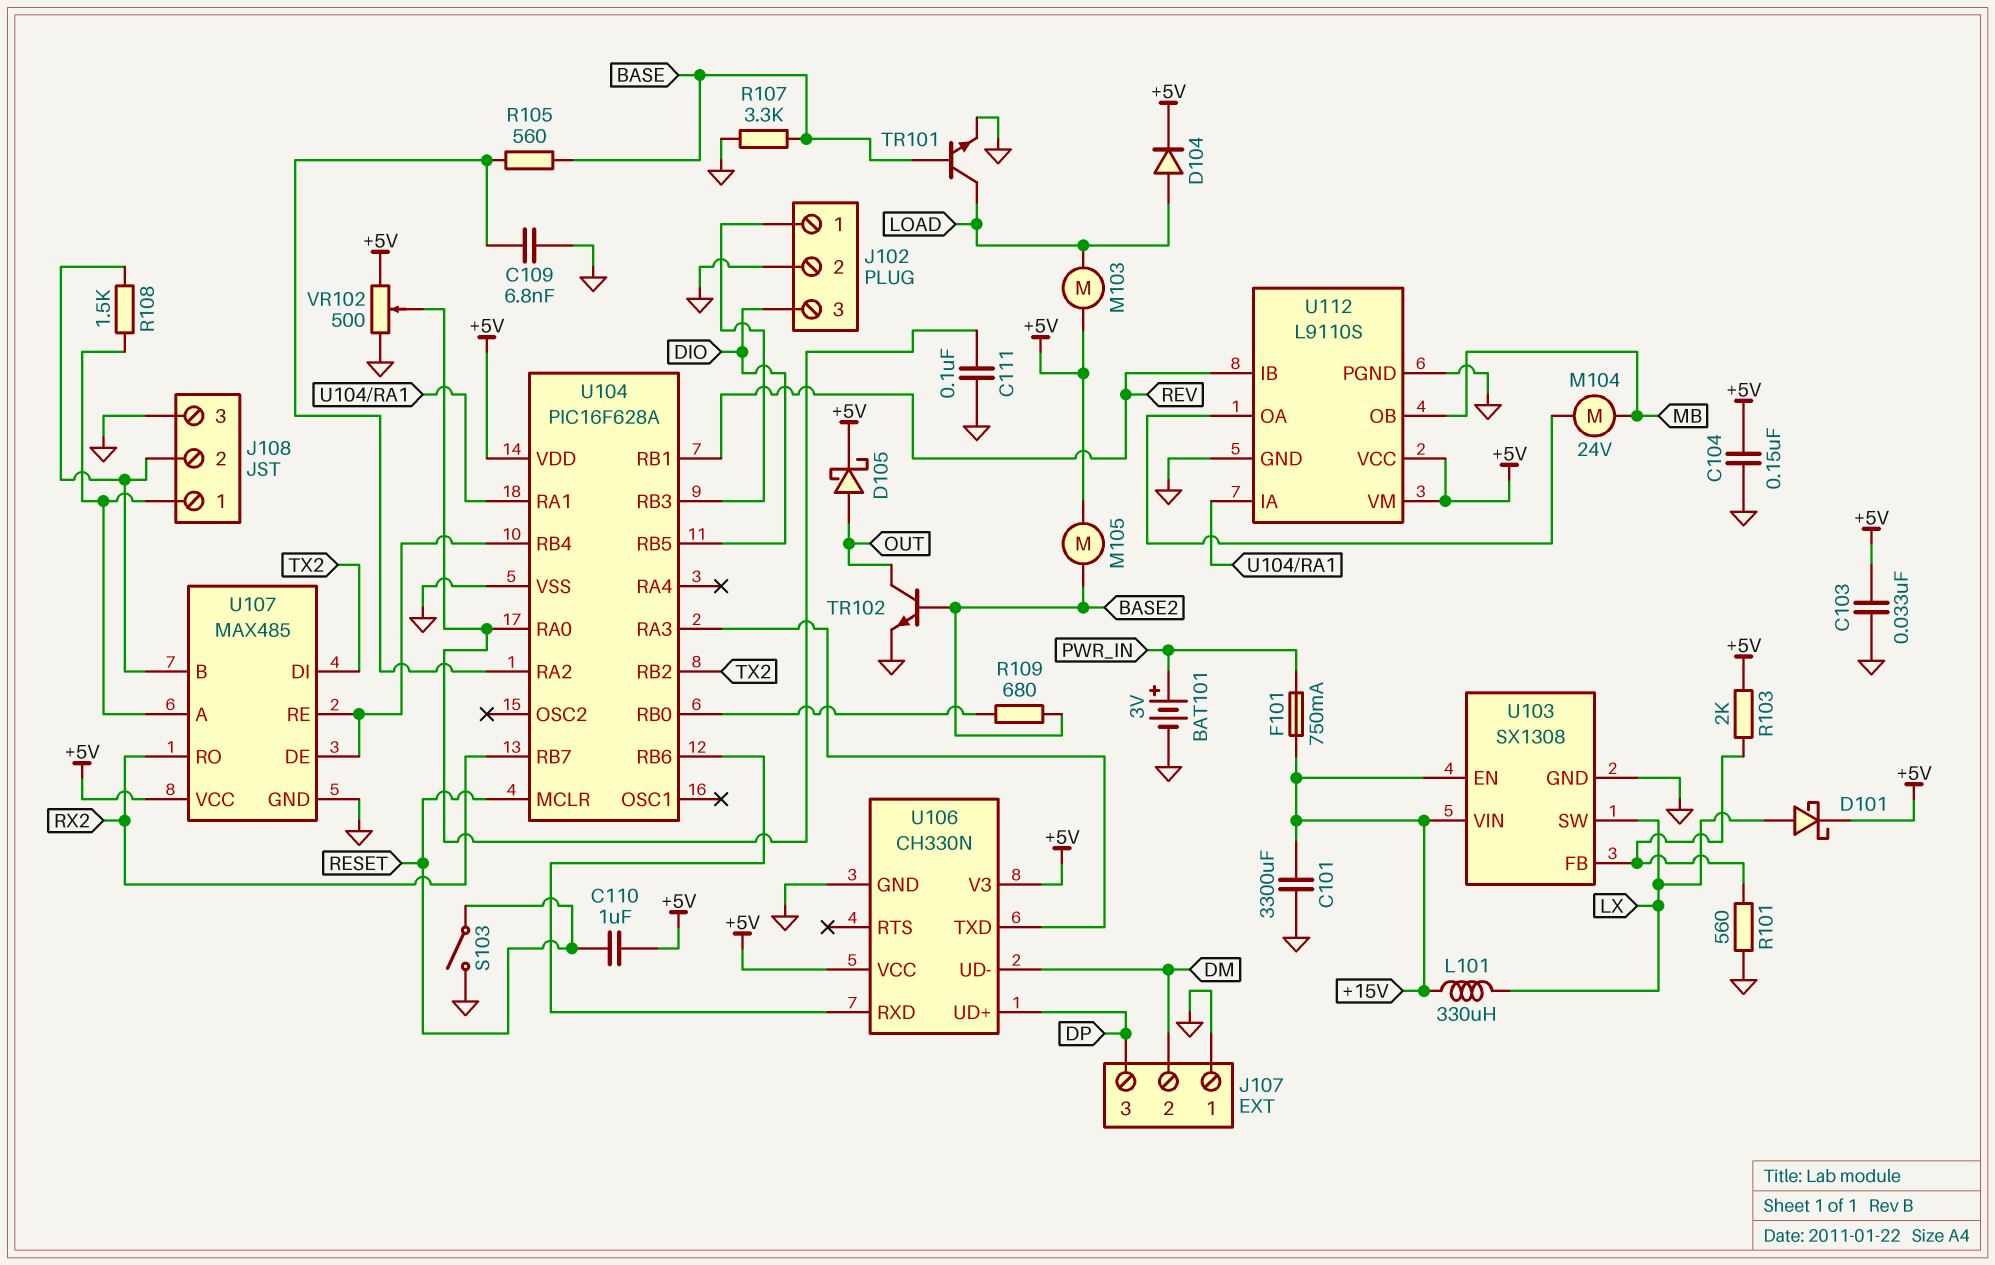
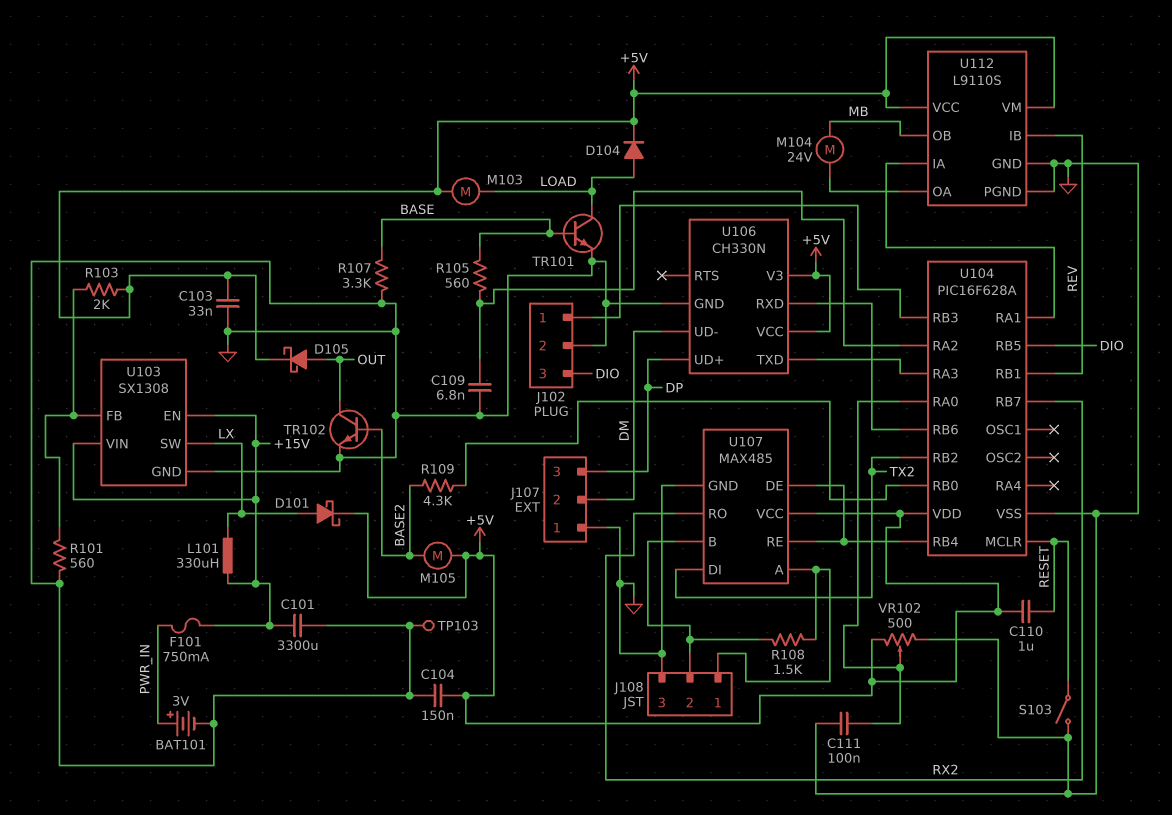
R109: 680 (BASE2, U104/RB0) -> 4.3k (BASE2, U104/RB0)
TP103: none -> test point (GND)

